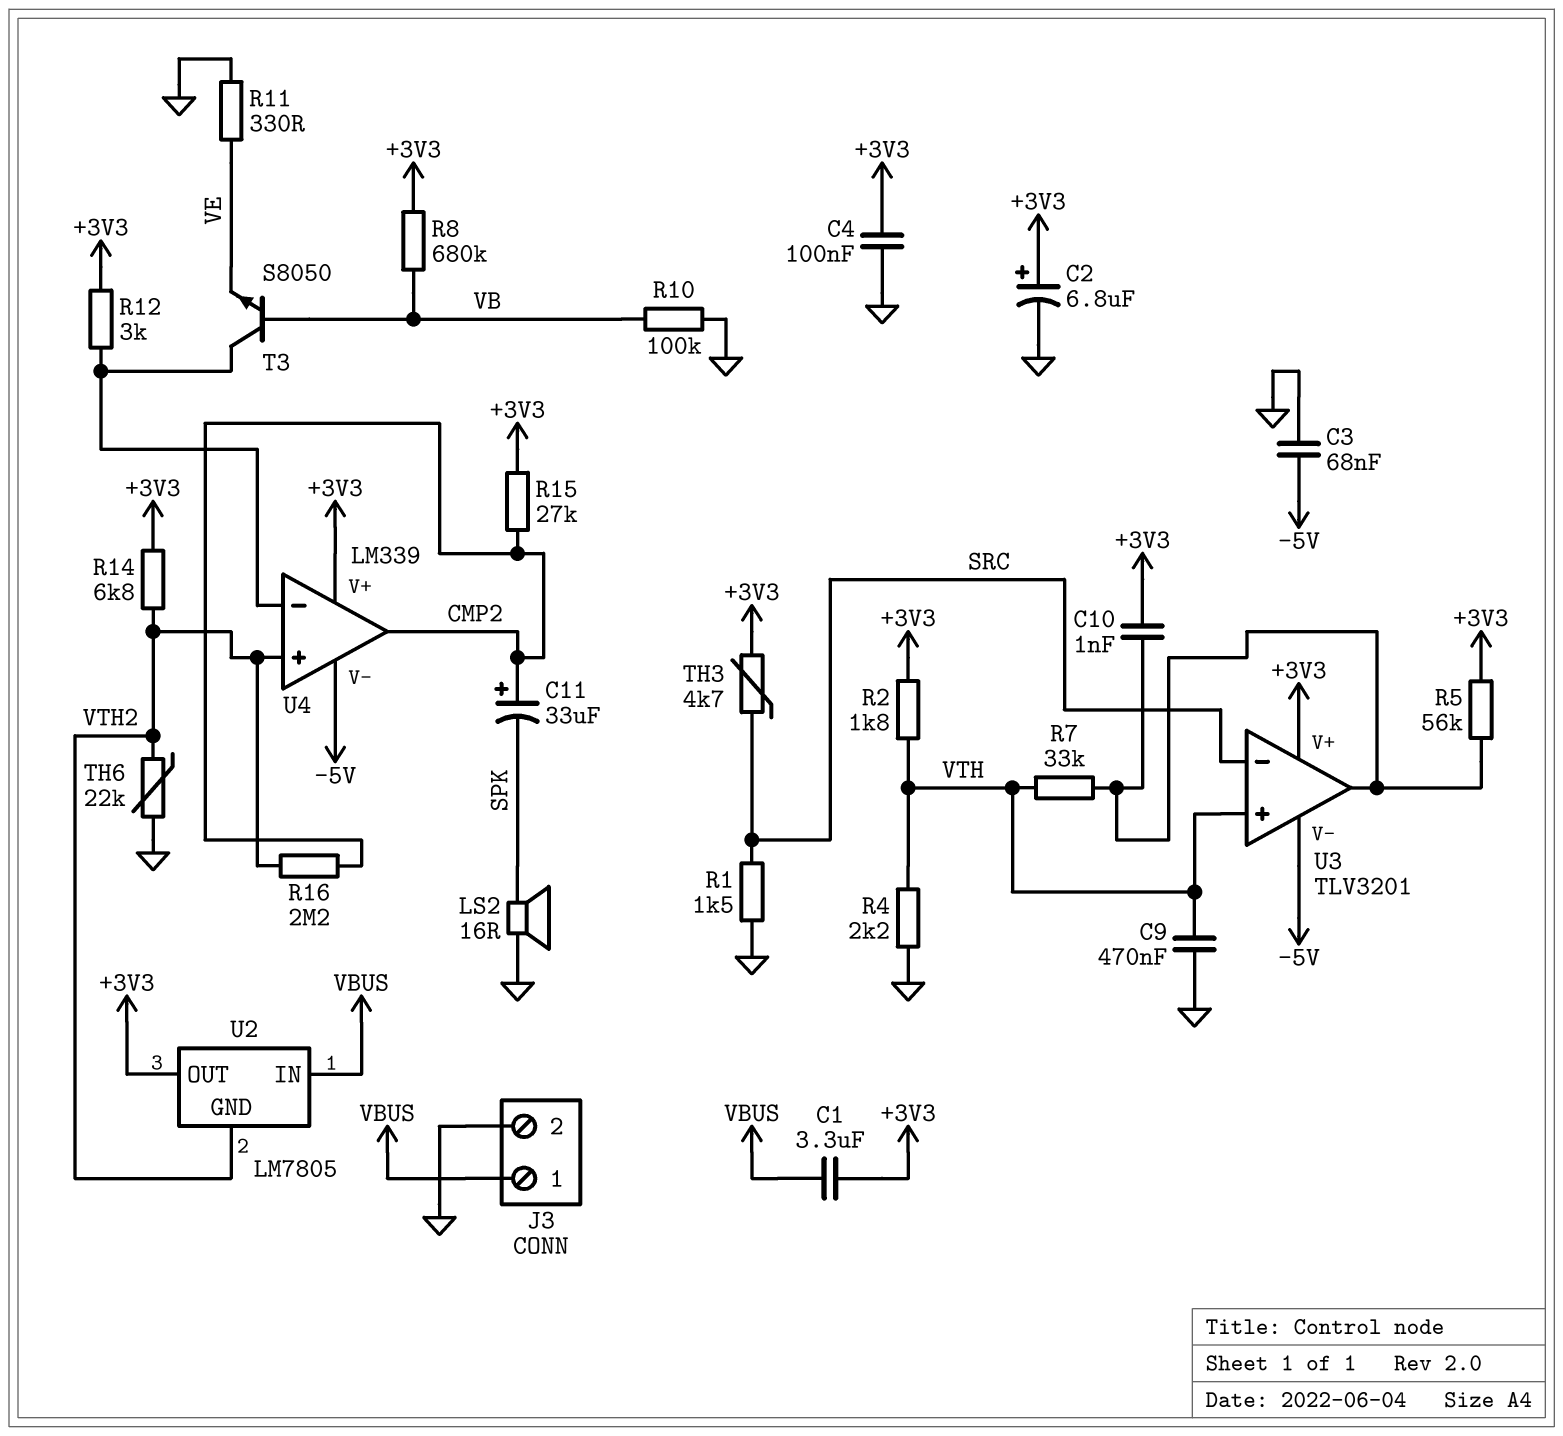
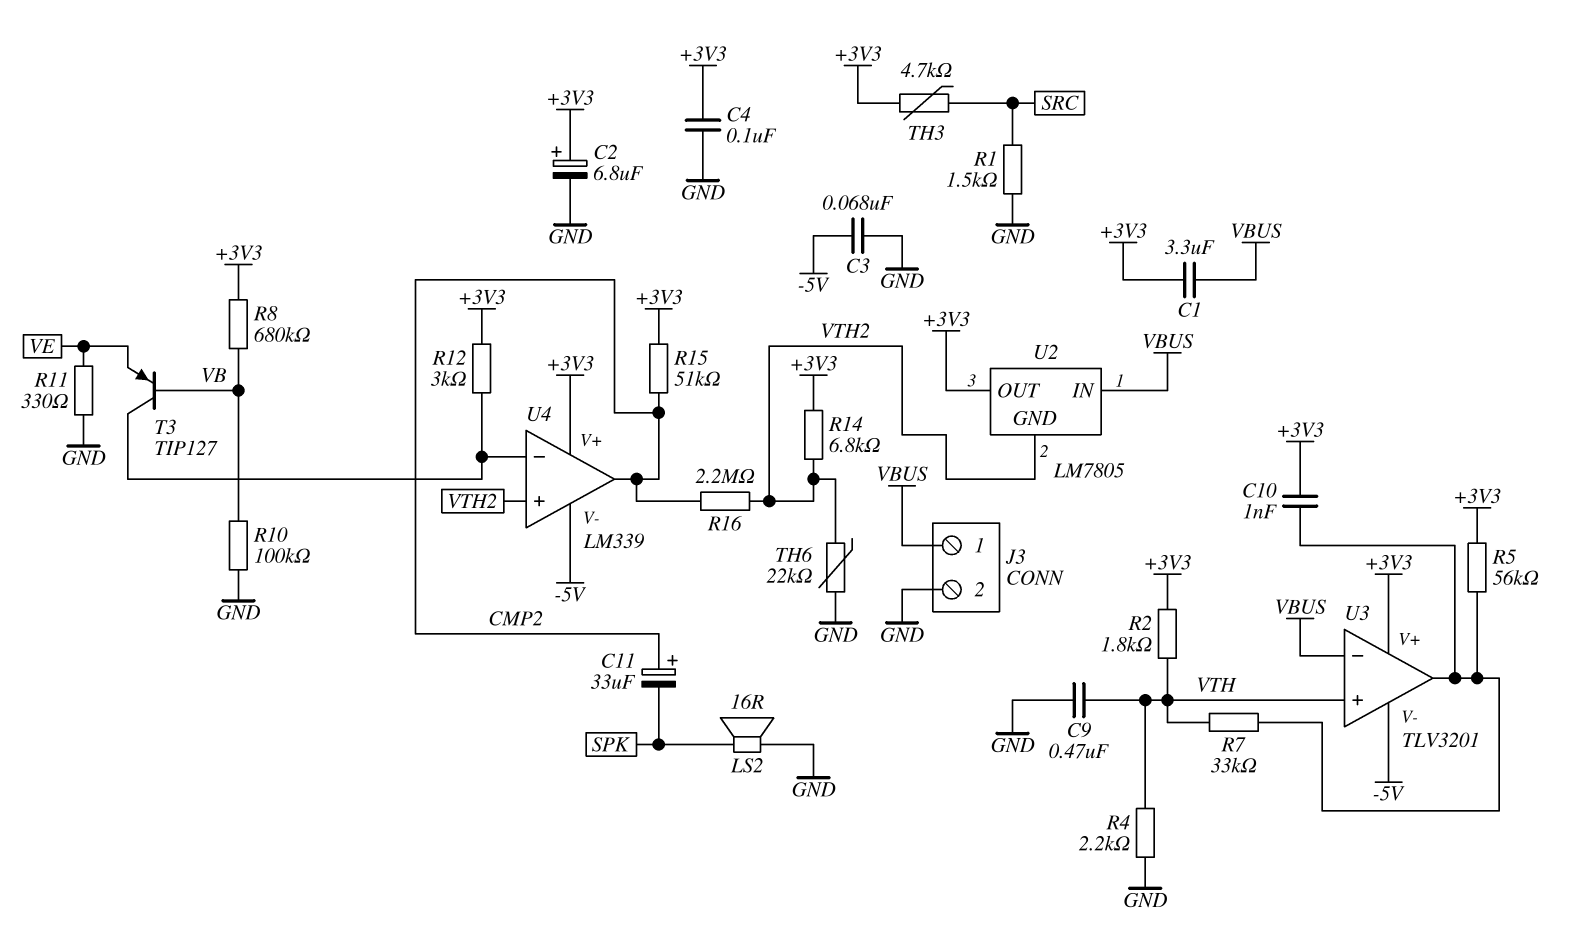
R15: 27k (+3V3, CMP2) -> 51k (+3V3, CMP2)
T3: NPN S8050 (B VB, C U4/in-, E VE) -> PNP TIP127 (B VB, C U4/in-, E VE)
U3 pin in-: SRC -> VBUS

